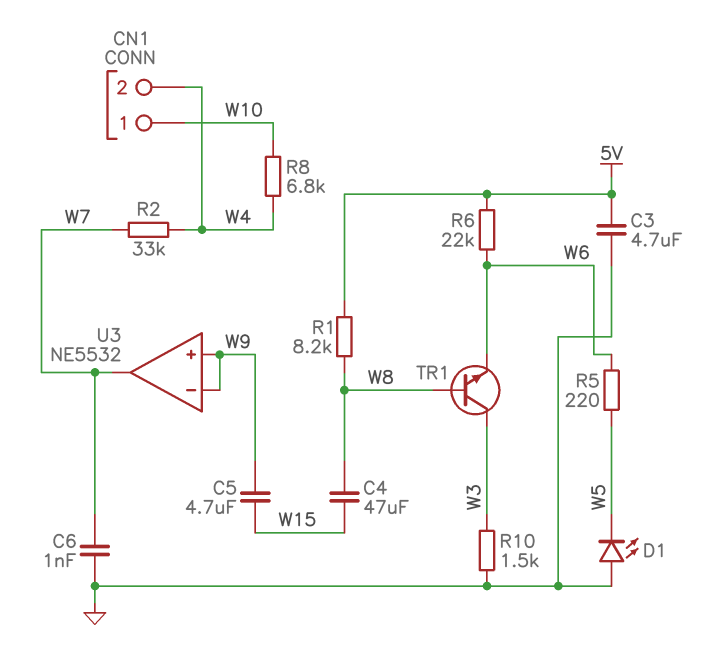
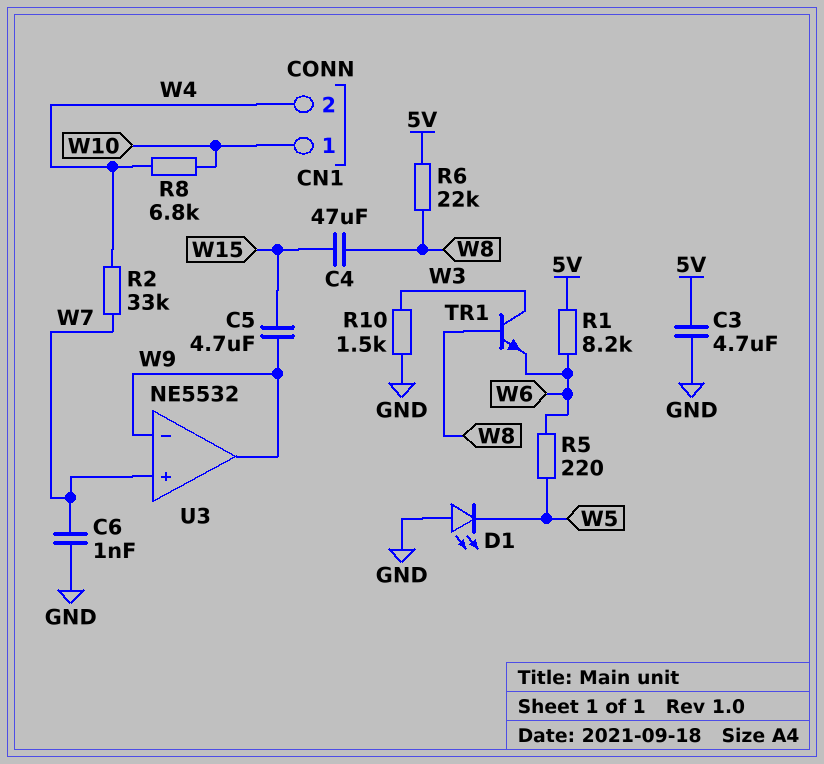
R1: 8.2k (5V, W8) -> 8.2k (5V, W6)
R6: 22k (5V, W6) -> 22k (5V, W8)
U3 pin in+: W9 -> W7
U3 pin out: W7 -> W9

